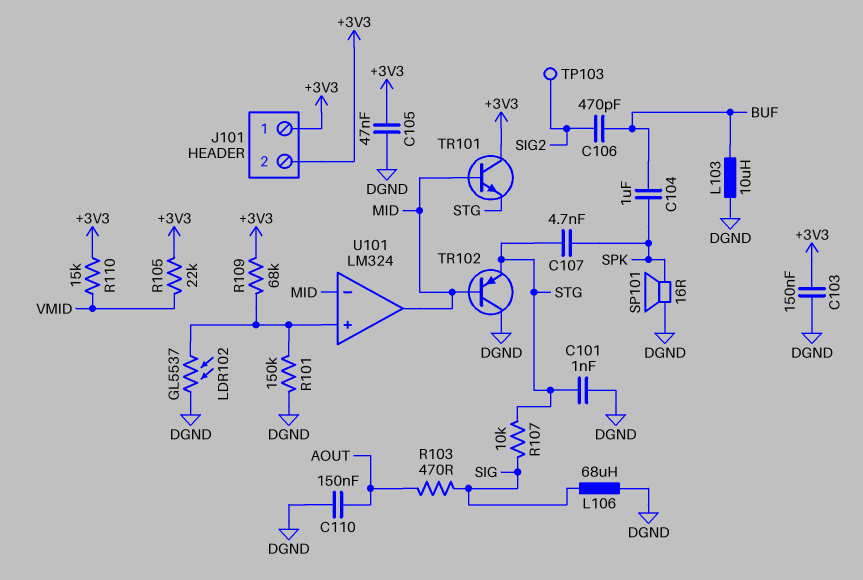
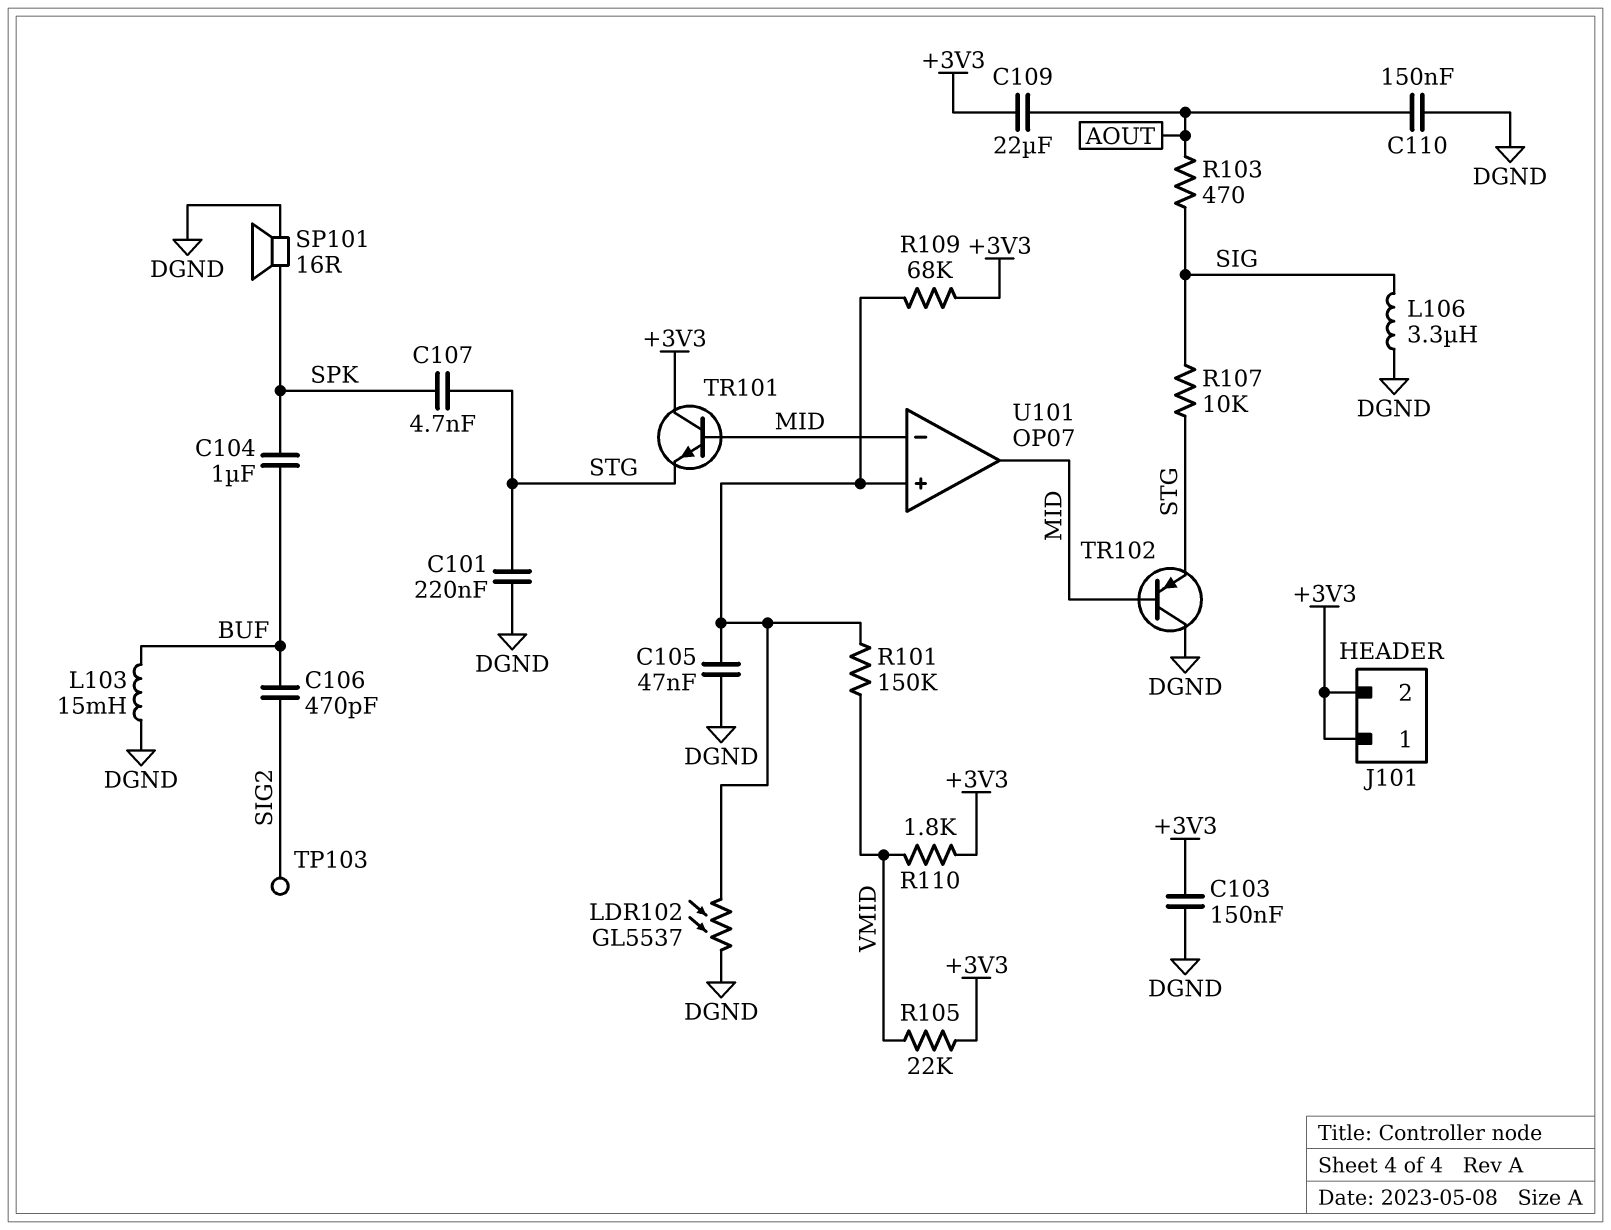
C101: 1nF (DGND, STG) -> 220nF (DGND, STG)
C105: 47nF (+3V3, DGND) -> 47nF (DGND, U101/in+)
C109: none -> 22uF (+3V3, AOUT)
L103: 10uH (BUF, DGND) -> 15mH (BUF, DGND)
L106: 68uH (DGND, SIG) -> 3.3uH (DGND, SIG)
R101: 150k (DGND, U101/in+) -> 150k (U101/in+, VMID)
R110: 15k (+3V3, VMID) -> 1.8k (+3V3, VMID)
U101: LM324 -> OP07

